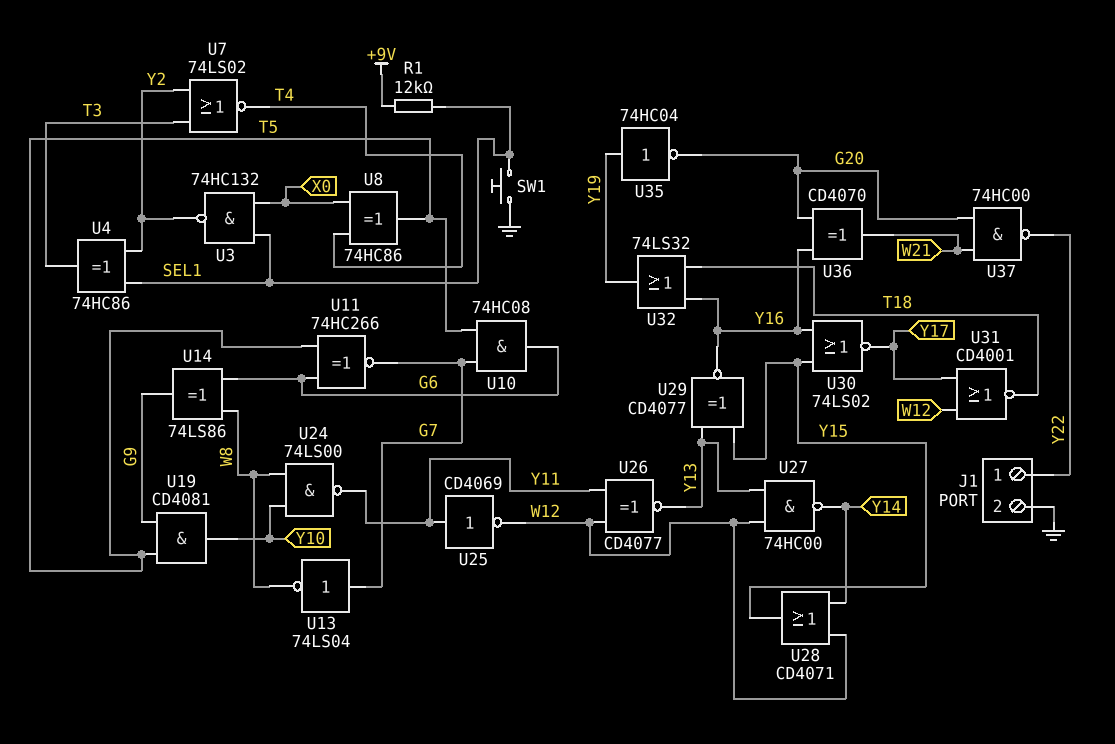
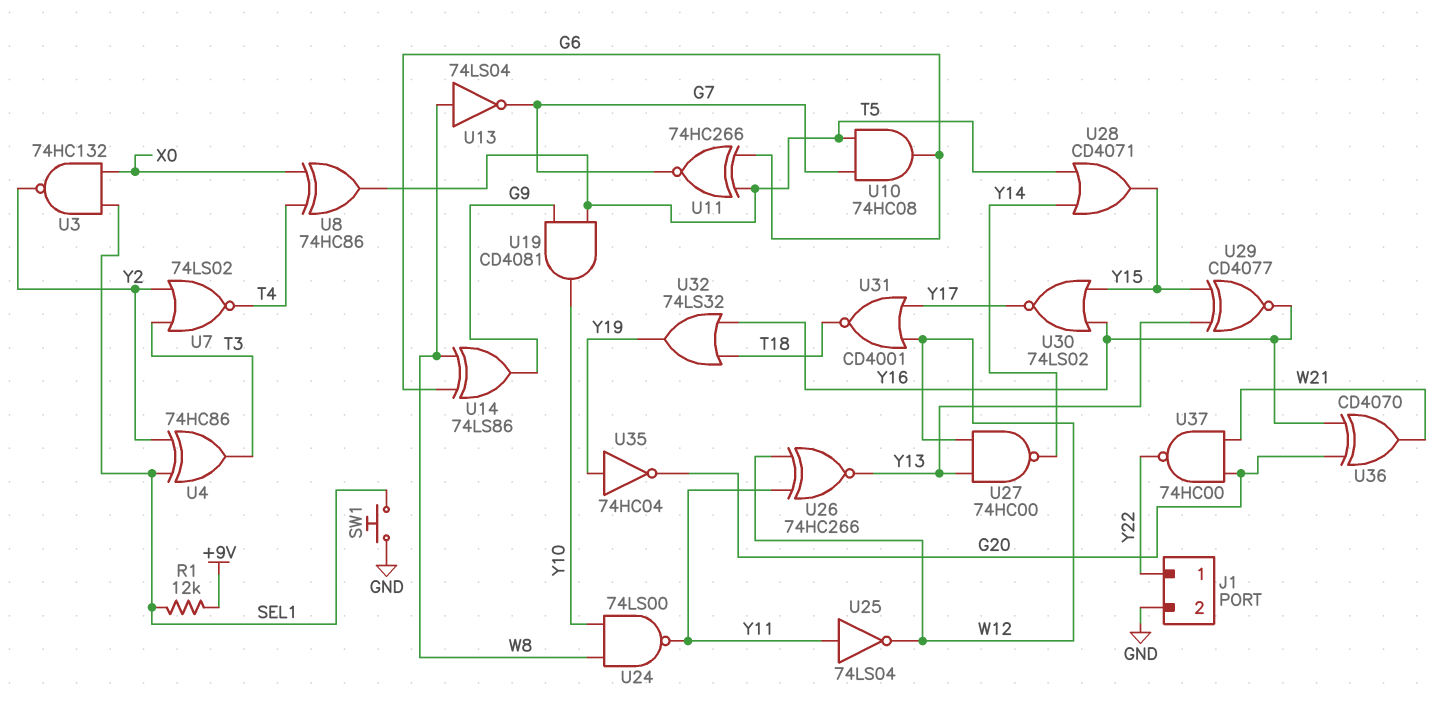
U13: NOT 74LS04 (in G7, out W8) -> NOT 74LS04 (in W8, out G7)
U25: NOT CD4069 (in Y11, out W12) -> NOT 74LS04 (in Y11, out W12)
U26: XNOR CD4077 (in W12, in Y11, out Y13) -> XNOR 74HC266 (in W12, in Y11, out Y13)
U28: OR CD4071 (in W12, in Y14, out Y15) -> OR CD4071 (in T5, in Y14, out Y15)

